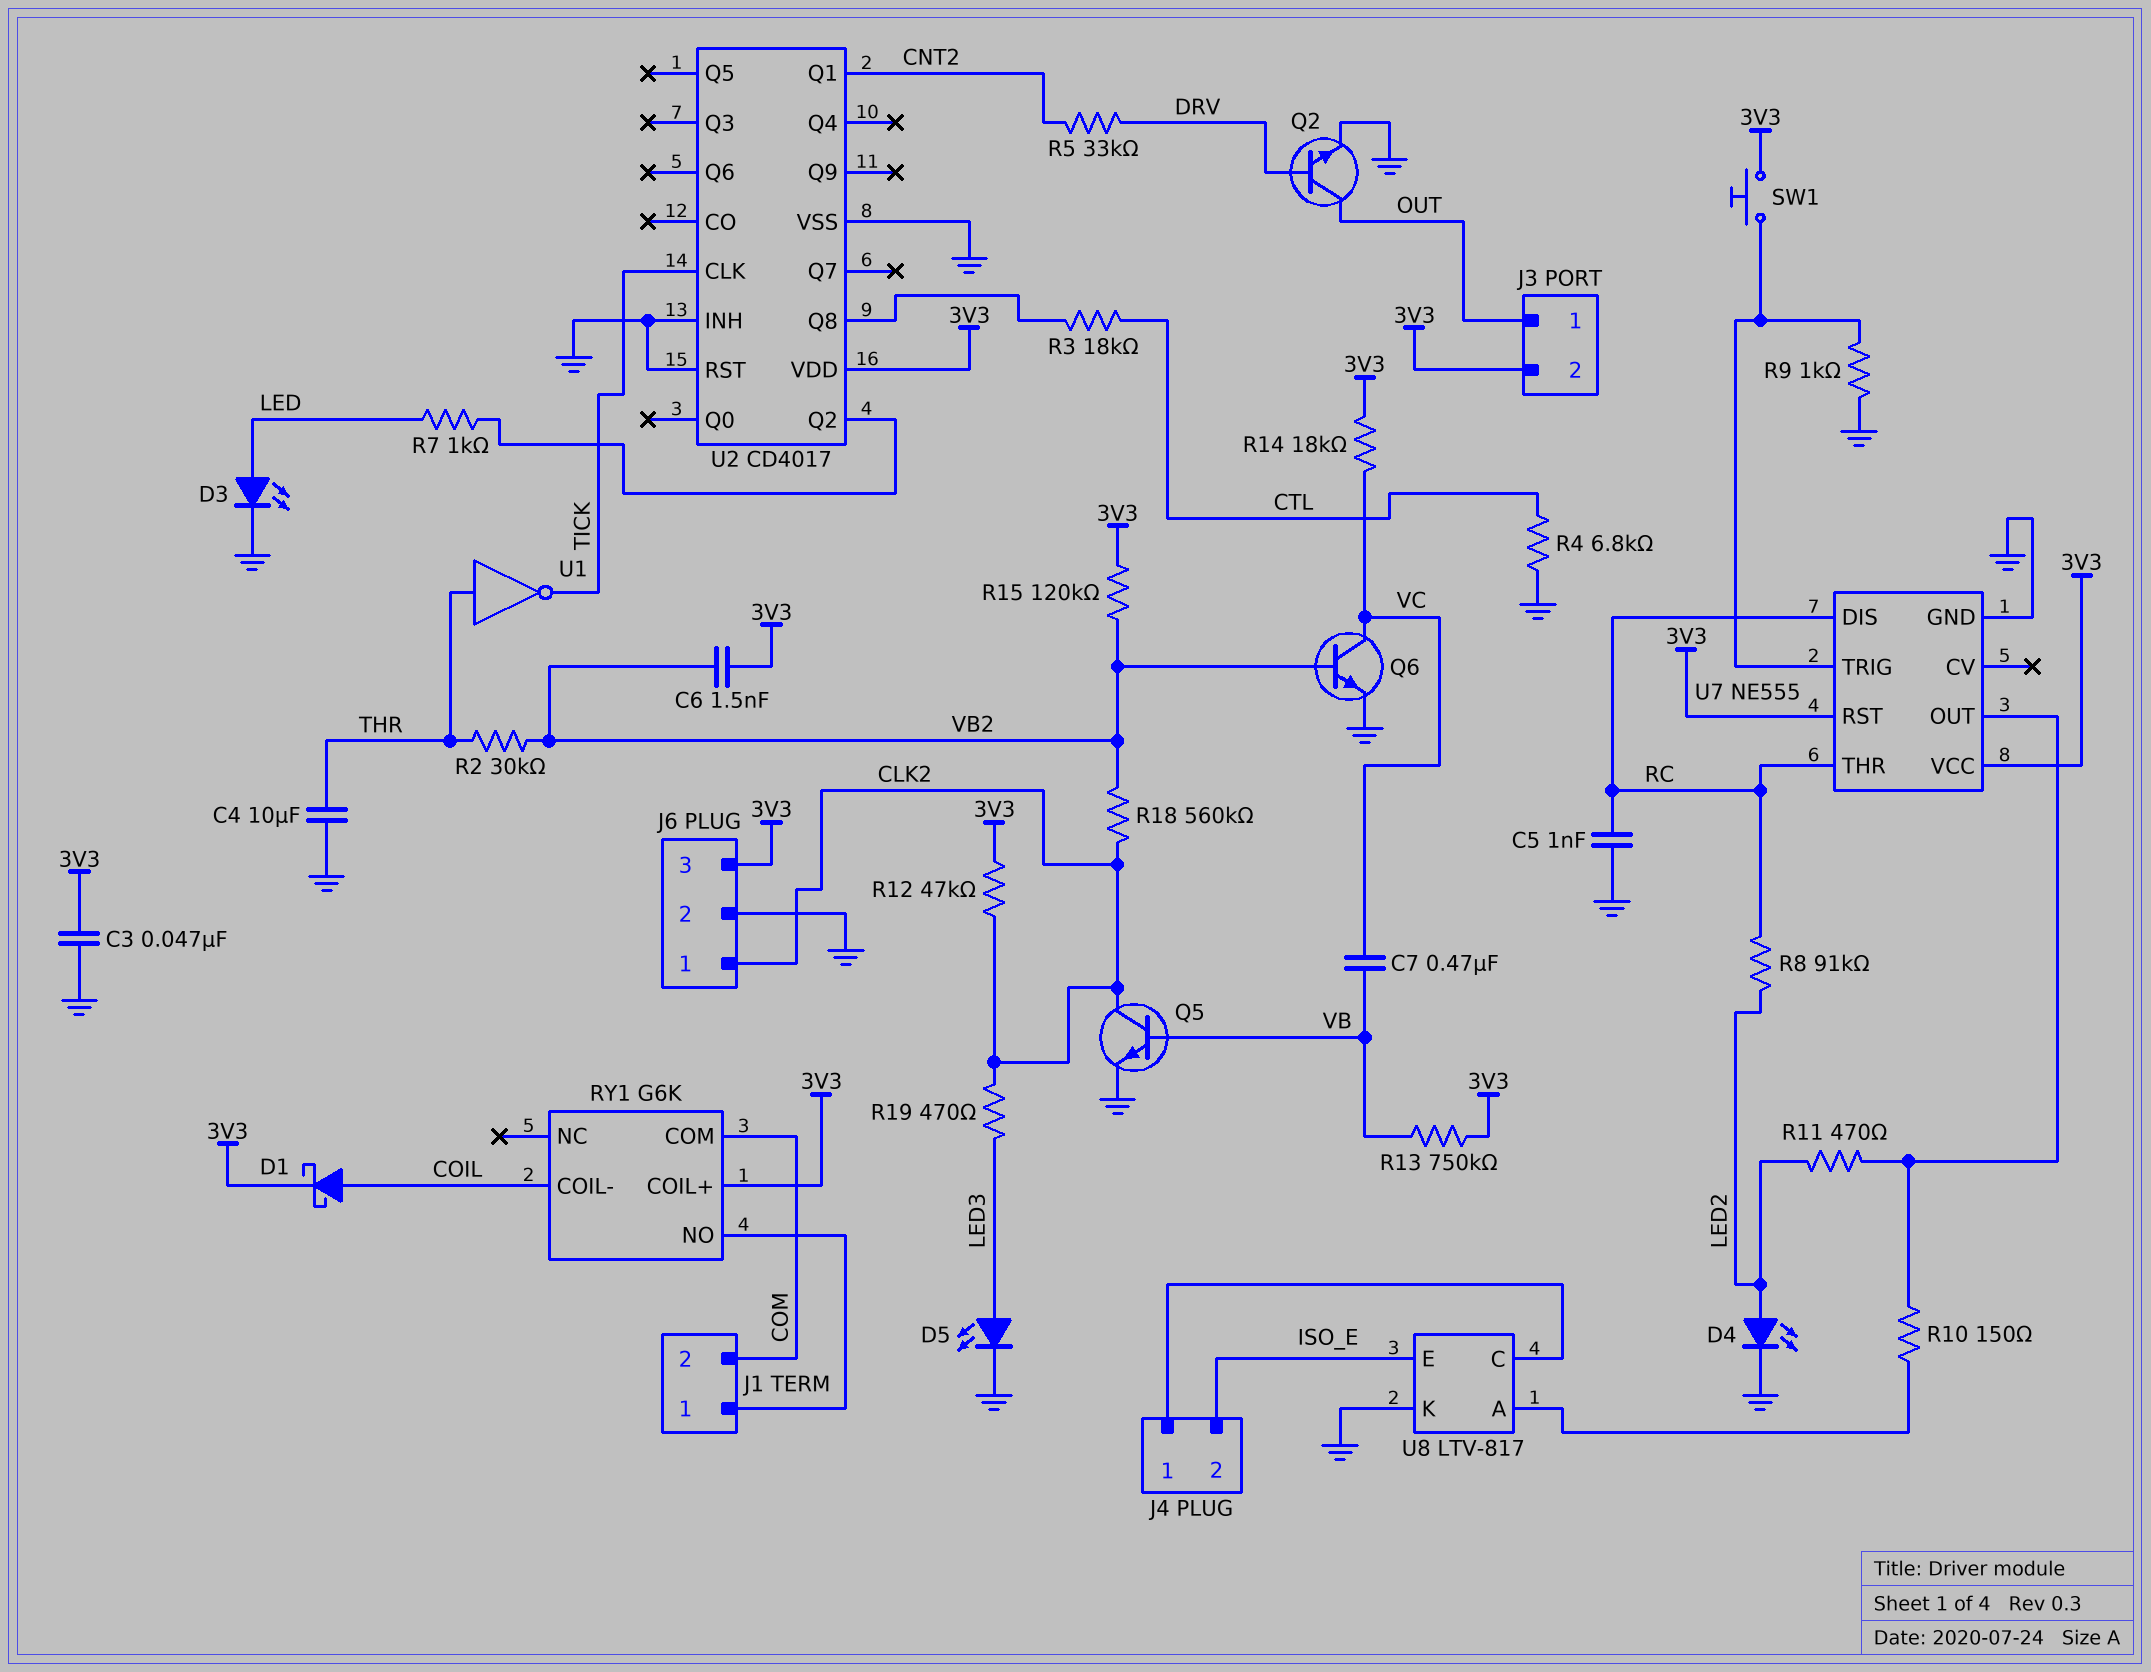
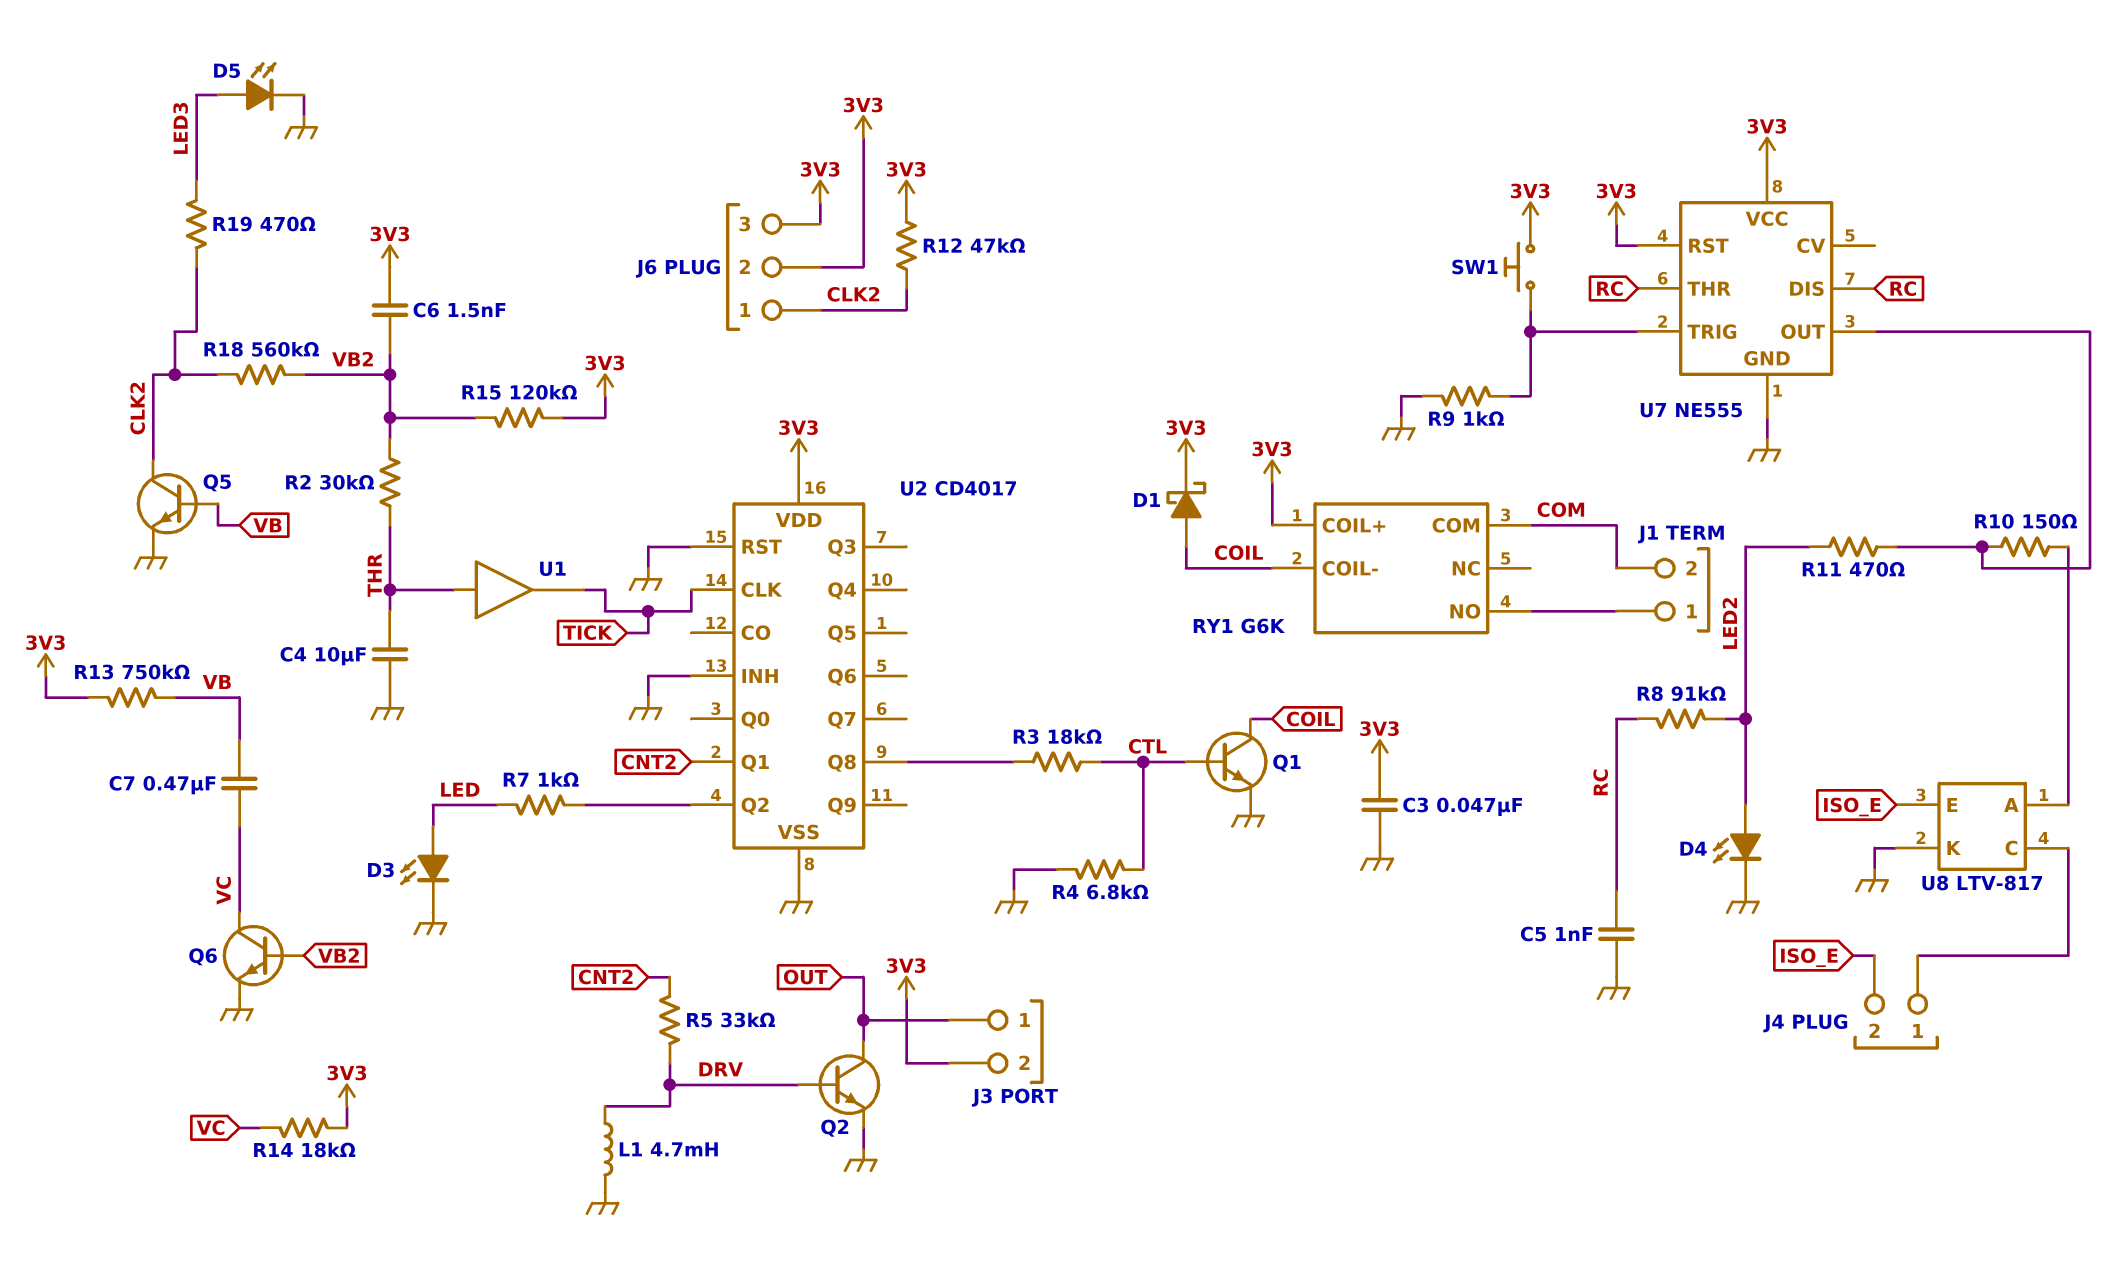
J6 pin 2: GND -> 3V3
L1: none -> 4.7mH (DRV, GND)
Q1: none -> NPN (B CTL, C COIL, E GND)
U1: NOT (in THR, out TICK) -> buffer (in THR, out TICK)

